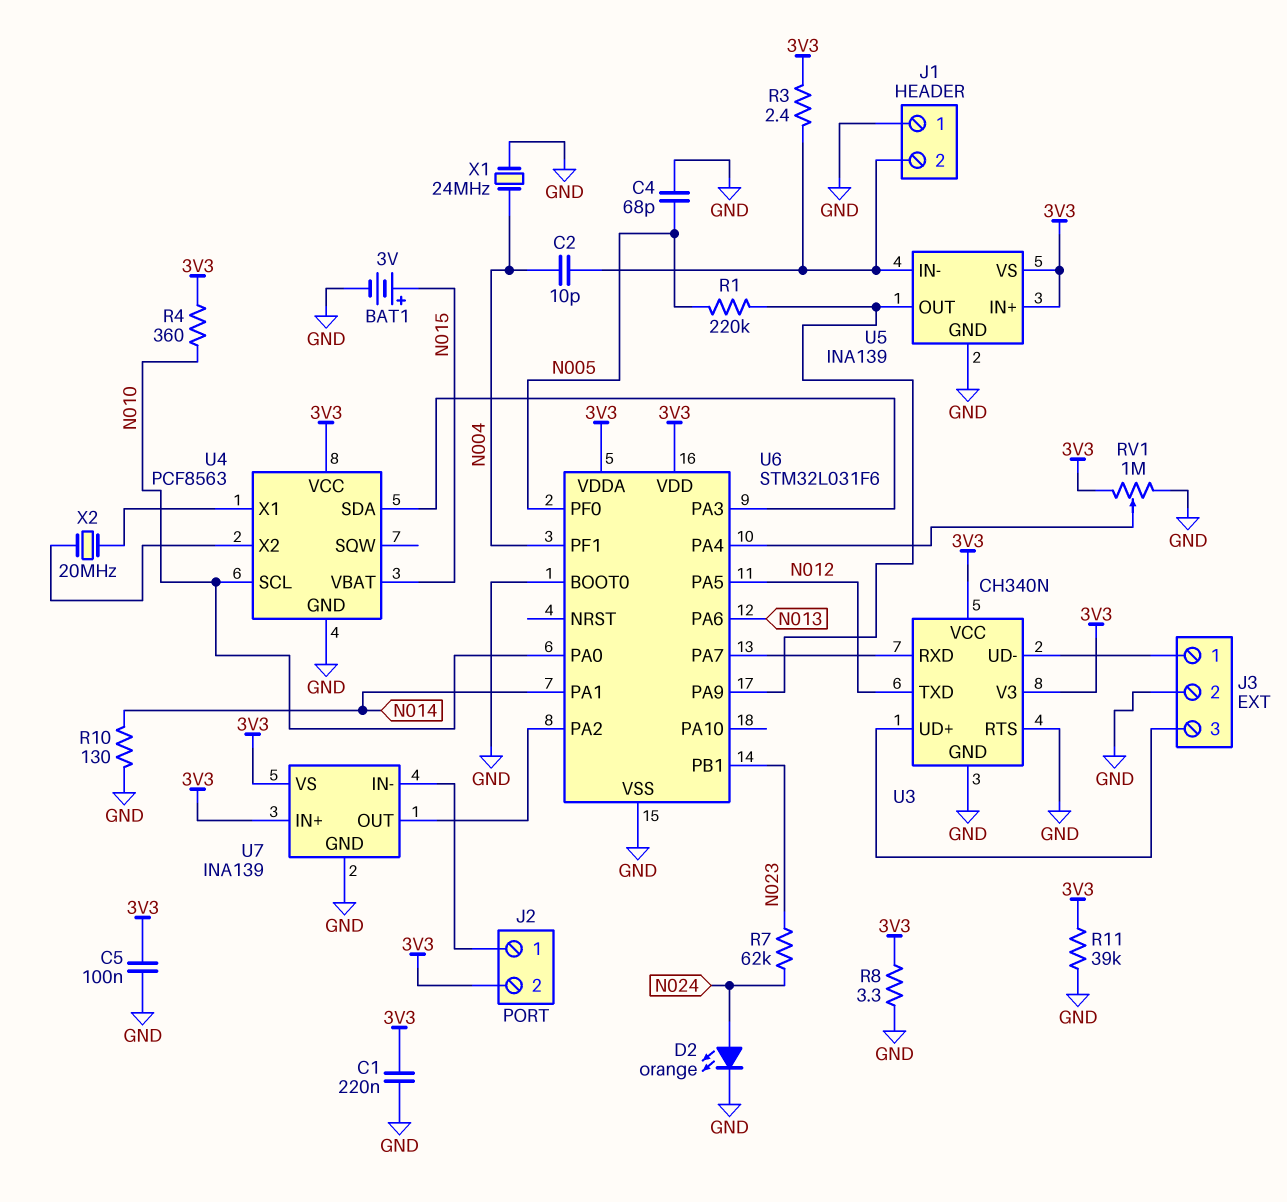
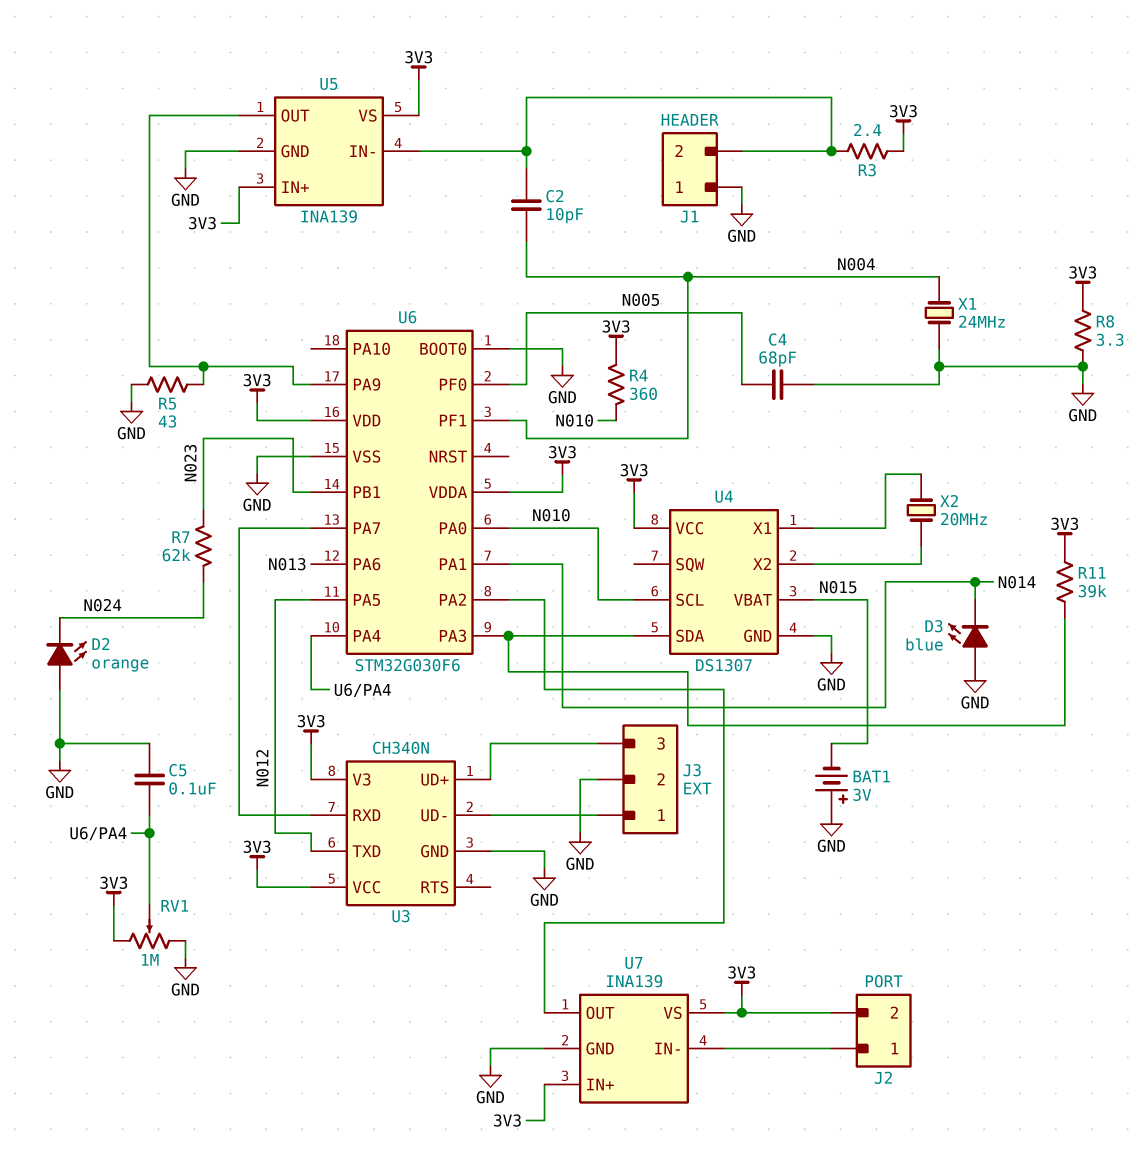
BAT1: 3V (plus N015, minus GND) -> 3V (plus GND, minus N015)
C1: 220nF (3V3, GND) -> none
C5: 100nF (3V3, GND) -> 100nF (GND, U6/PA4)
D2: LED orange (A N024, K GND) -> LED orange (A GND, K N024)
D3: none -> LED blue (A GND, K N014)
R1: 220k (N005, U5/OUT) -> none
R5: none -> 43 (GND, U5/OUT)
R10: 130 (GND, N014) -> none
R11: 39k (3V3, GND) -> 39k (3V3, U4/SDA)
U3 pin RTS: GND -> none
U4: PCF8563 -> DS1307
U6: STM32L031F6 -> STM32G030F6

